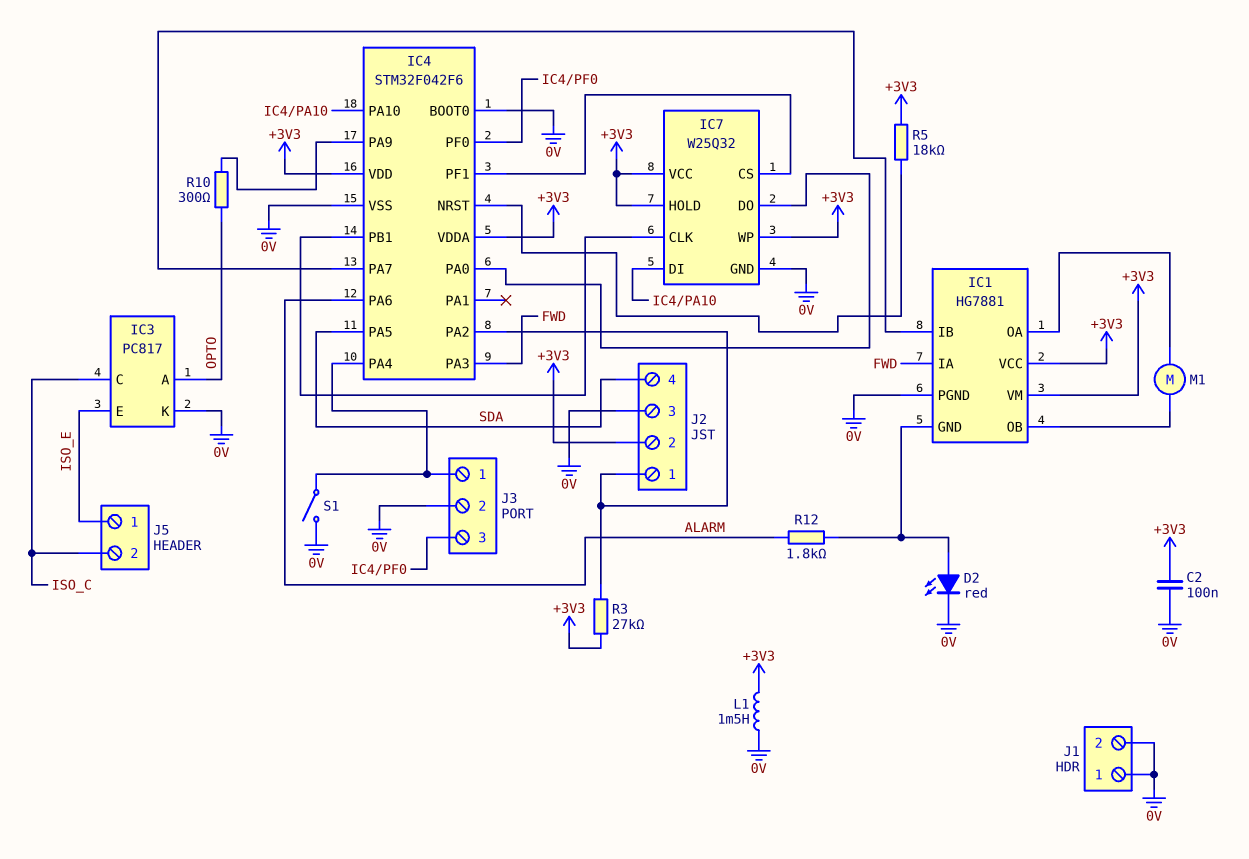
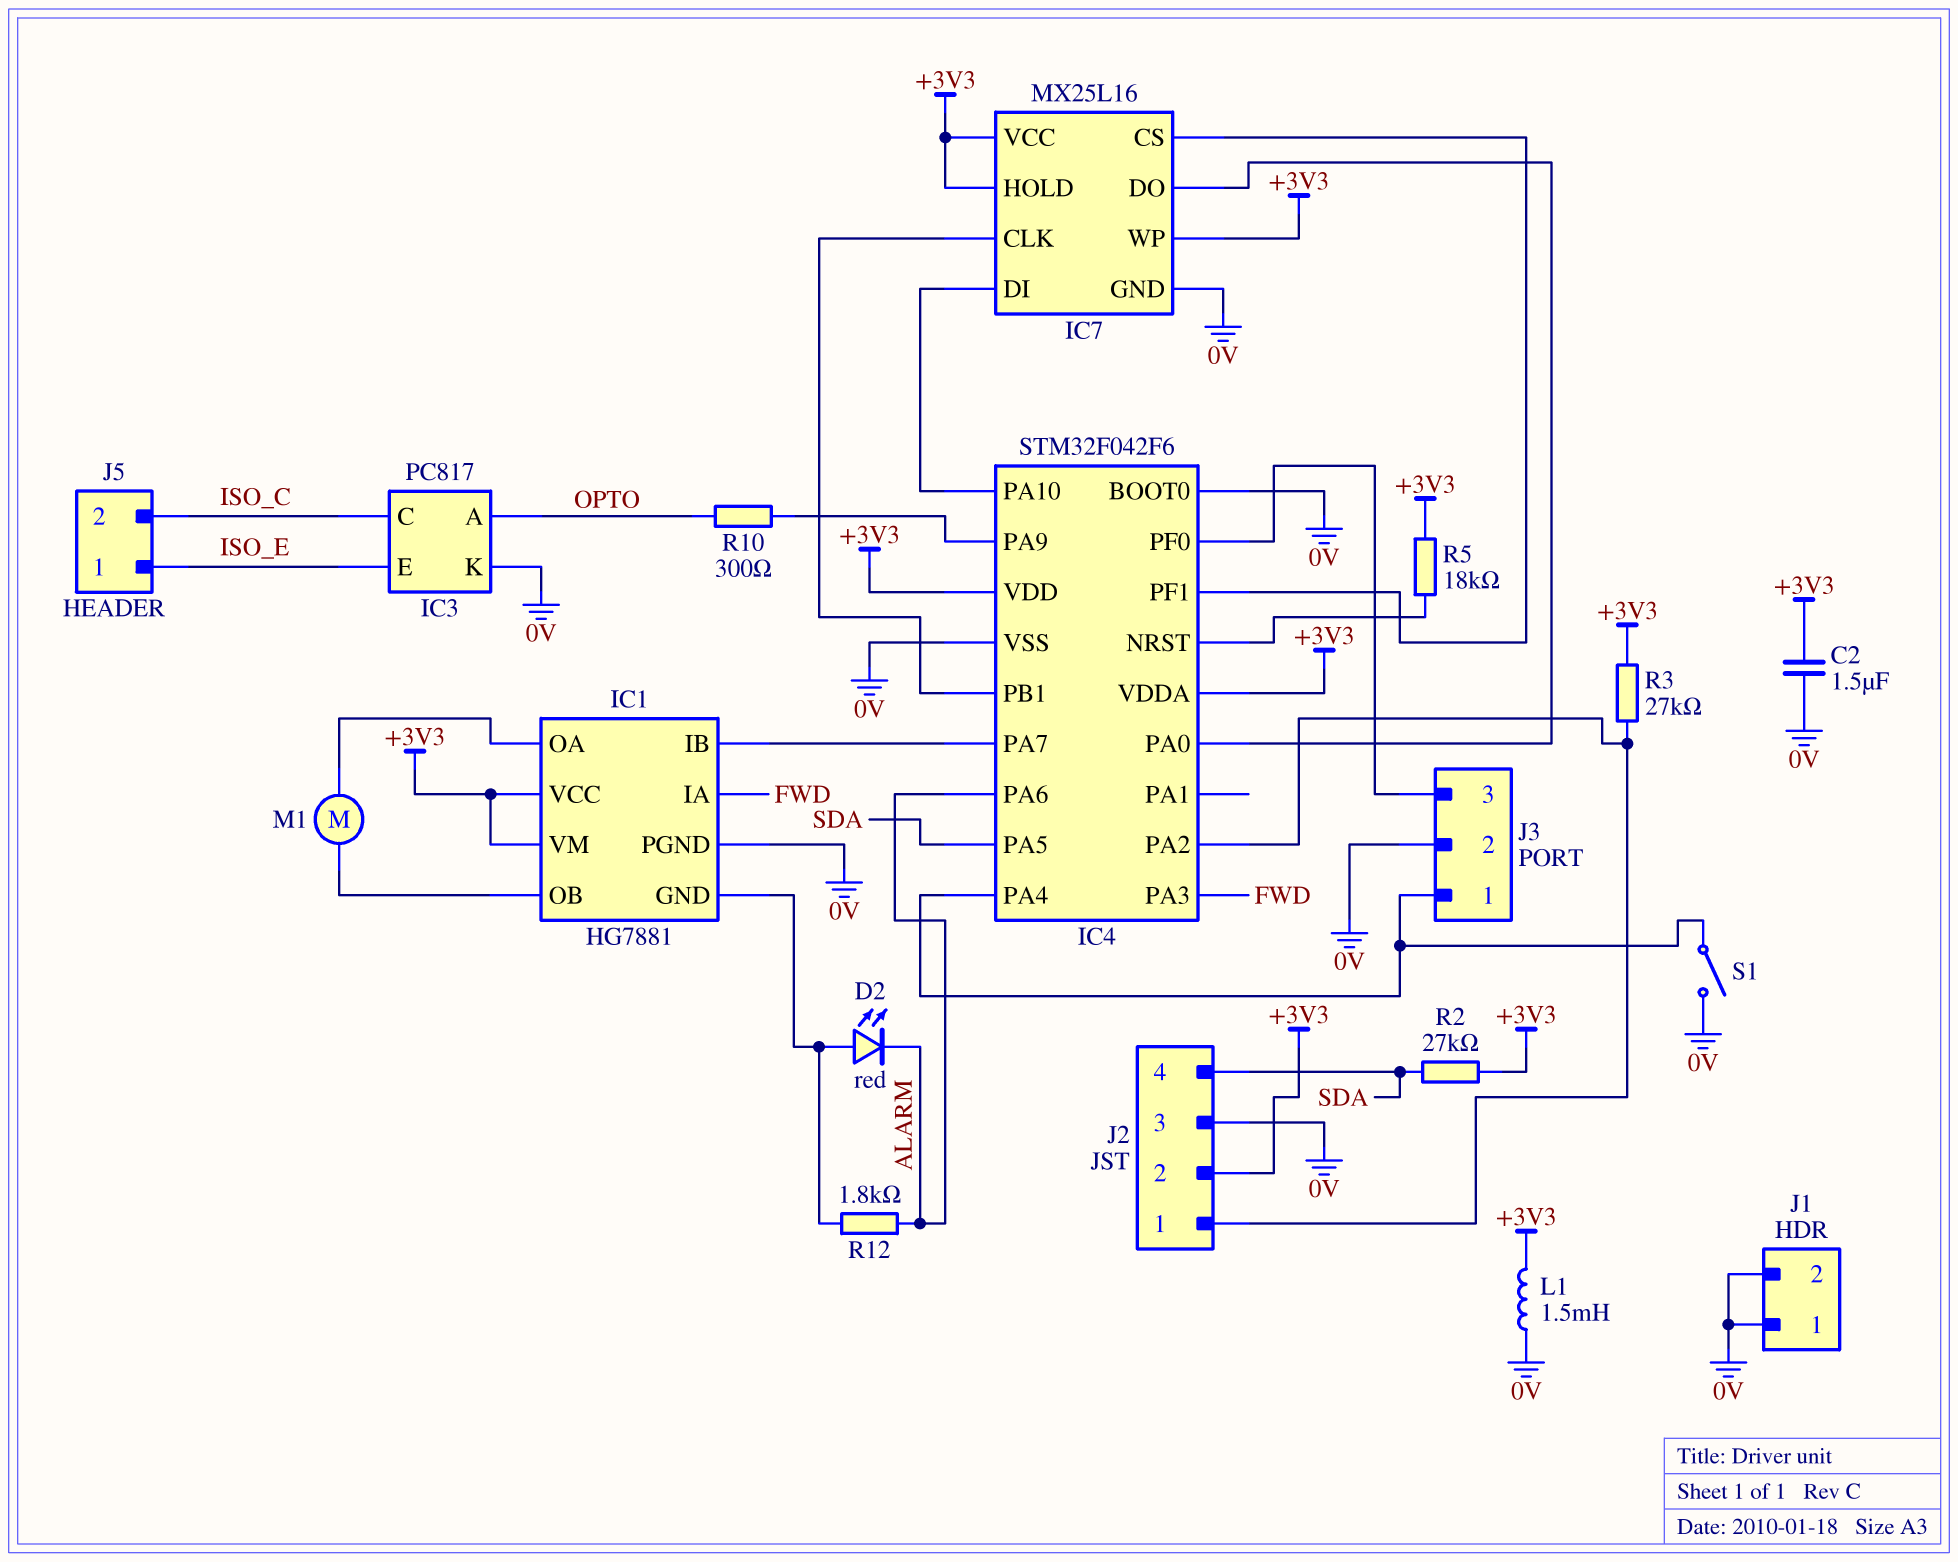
C2: 100nF (+3V3, 0V) -> 1.5uF (+3V3, 0V)
D2: LED red (A IC1/GND, K 0V) -> LED red (A IC1/GND, K ALARM)
IC7: W25Q32 -> MX25L16
R2: none -> 27k (+3V3, SDA)

